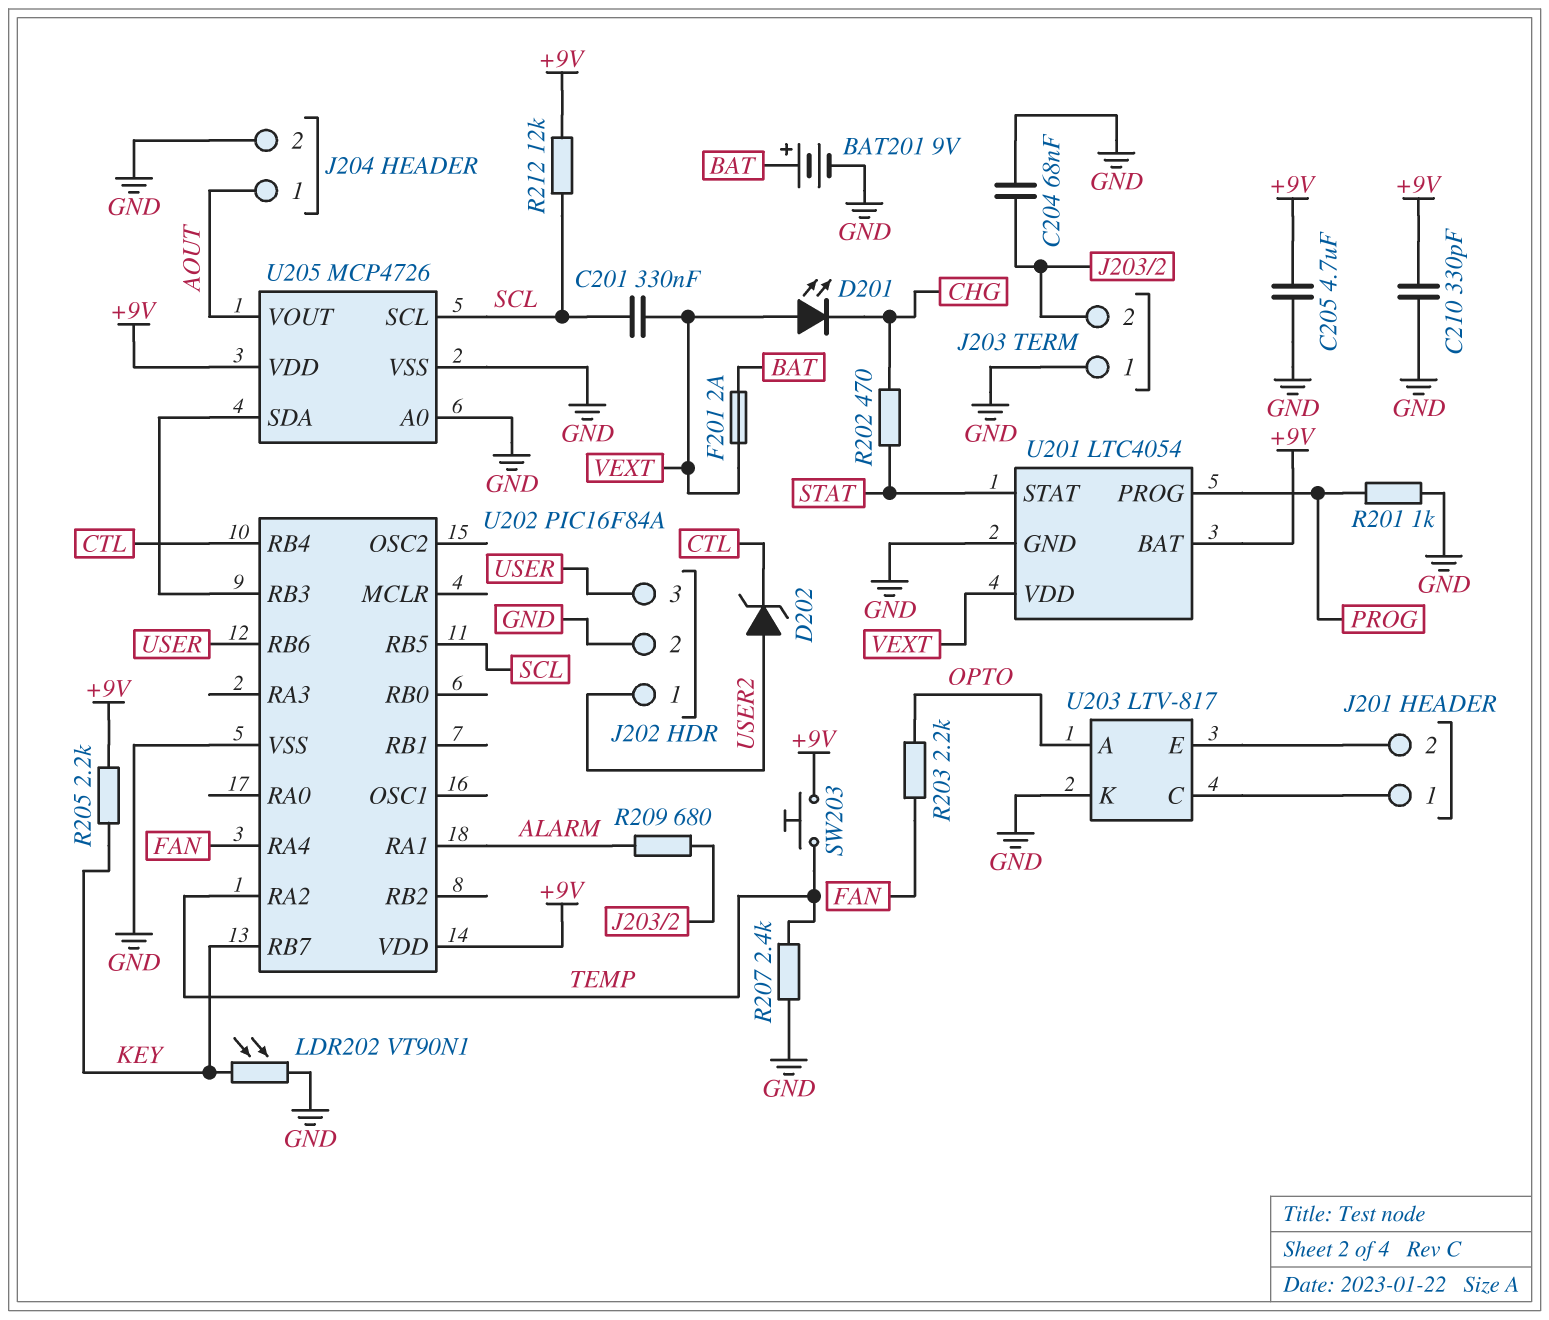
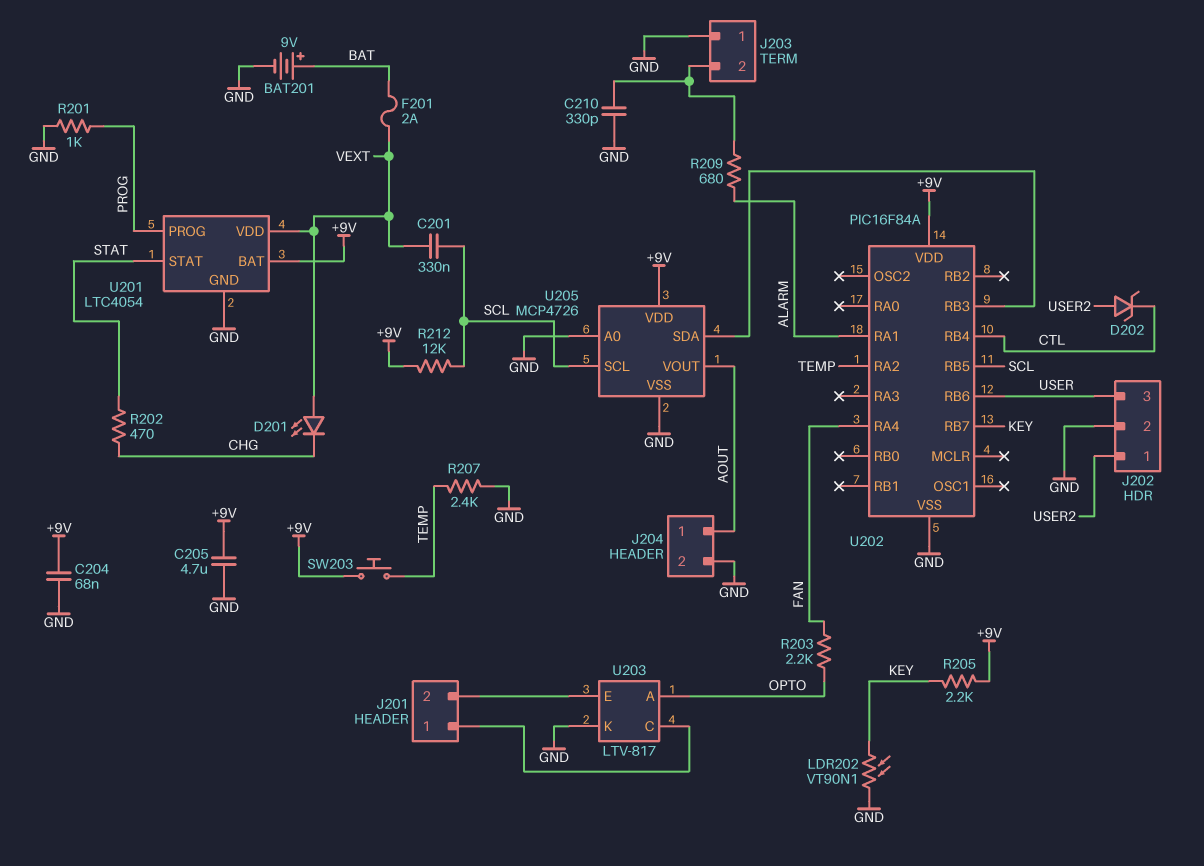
C204: 68nF (GND, J203/2) -> 68nF (+9V, GND)
C210: 330pF (+9V, GND) -> 330pF (GND, J203/2)

